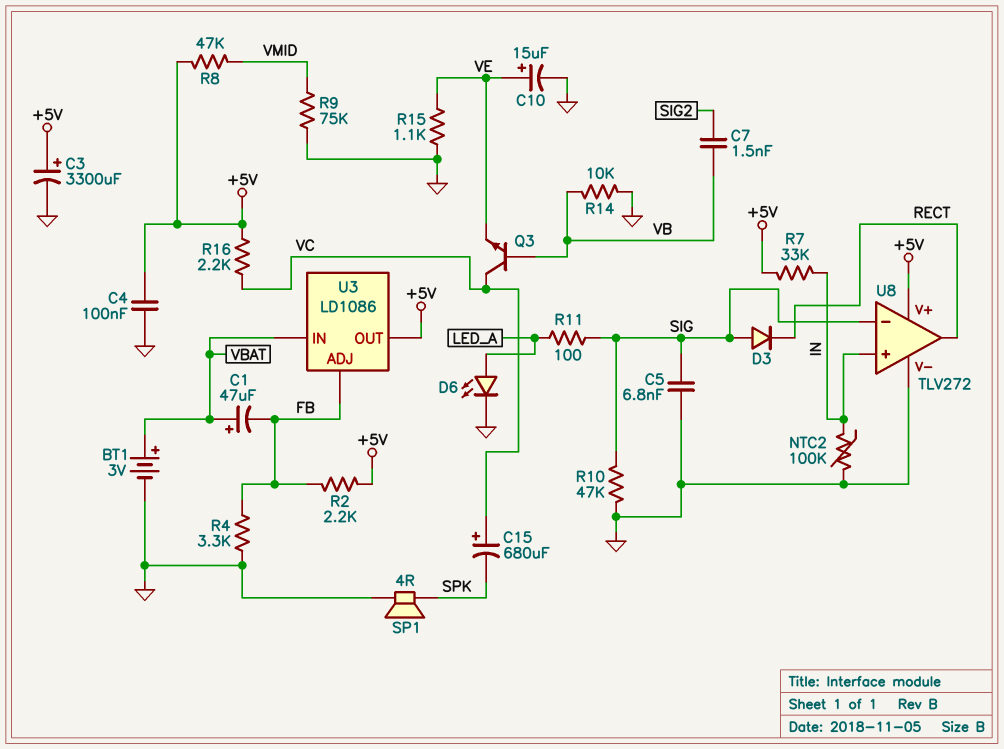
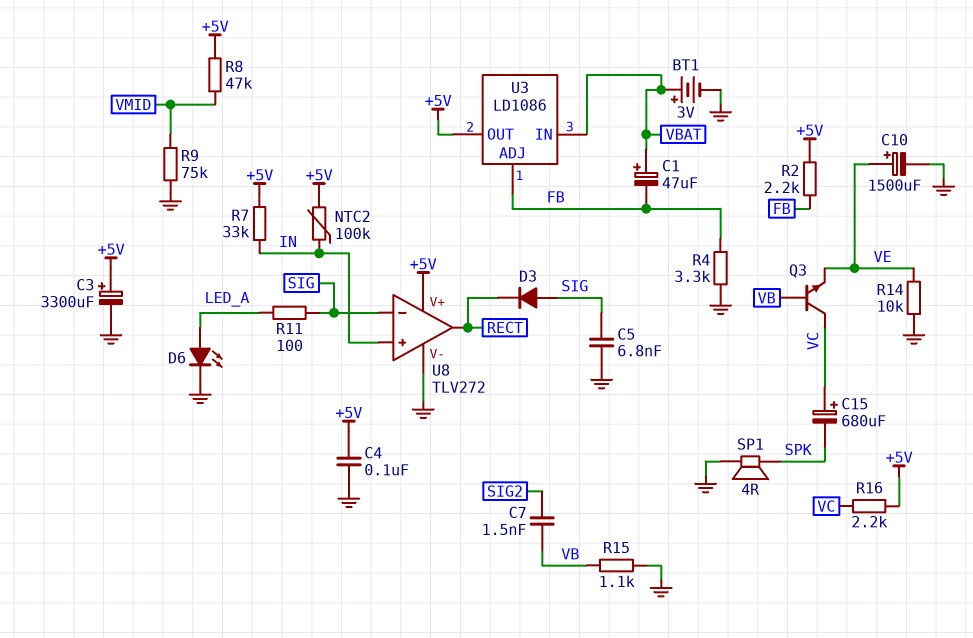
C10: 15uF (plus VE, minus GND) -> 1500uF (plus VE, minus GND)
NTC2: 100k (GND, IN) -> 100k (+5V, IN)
R10: 47k (GND, SIG) -> none
R14: 10k (GND, VB) -> 10k (GND, VE)
R15: 1.1k (GND, VE) -> 1.1k (GND, VB)

